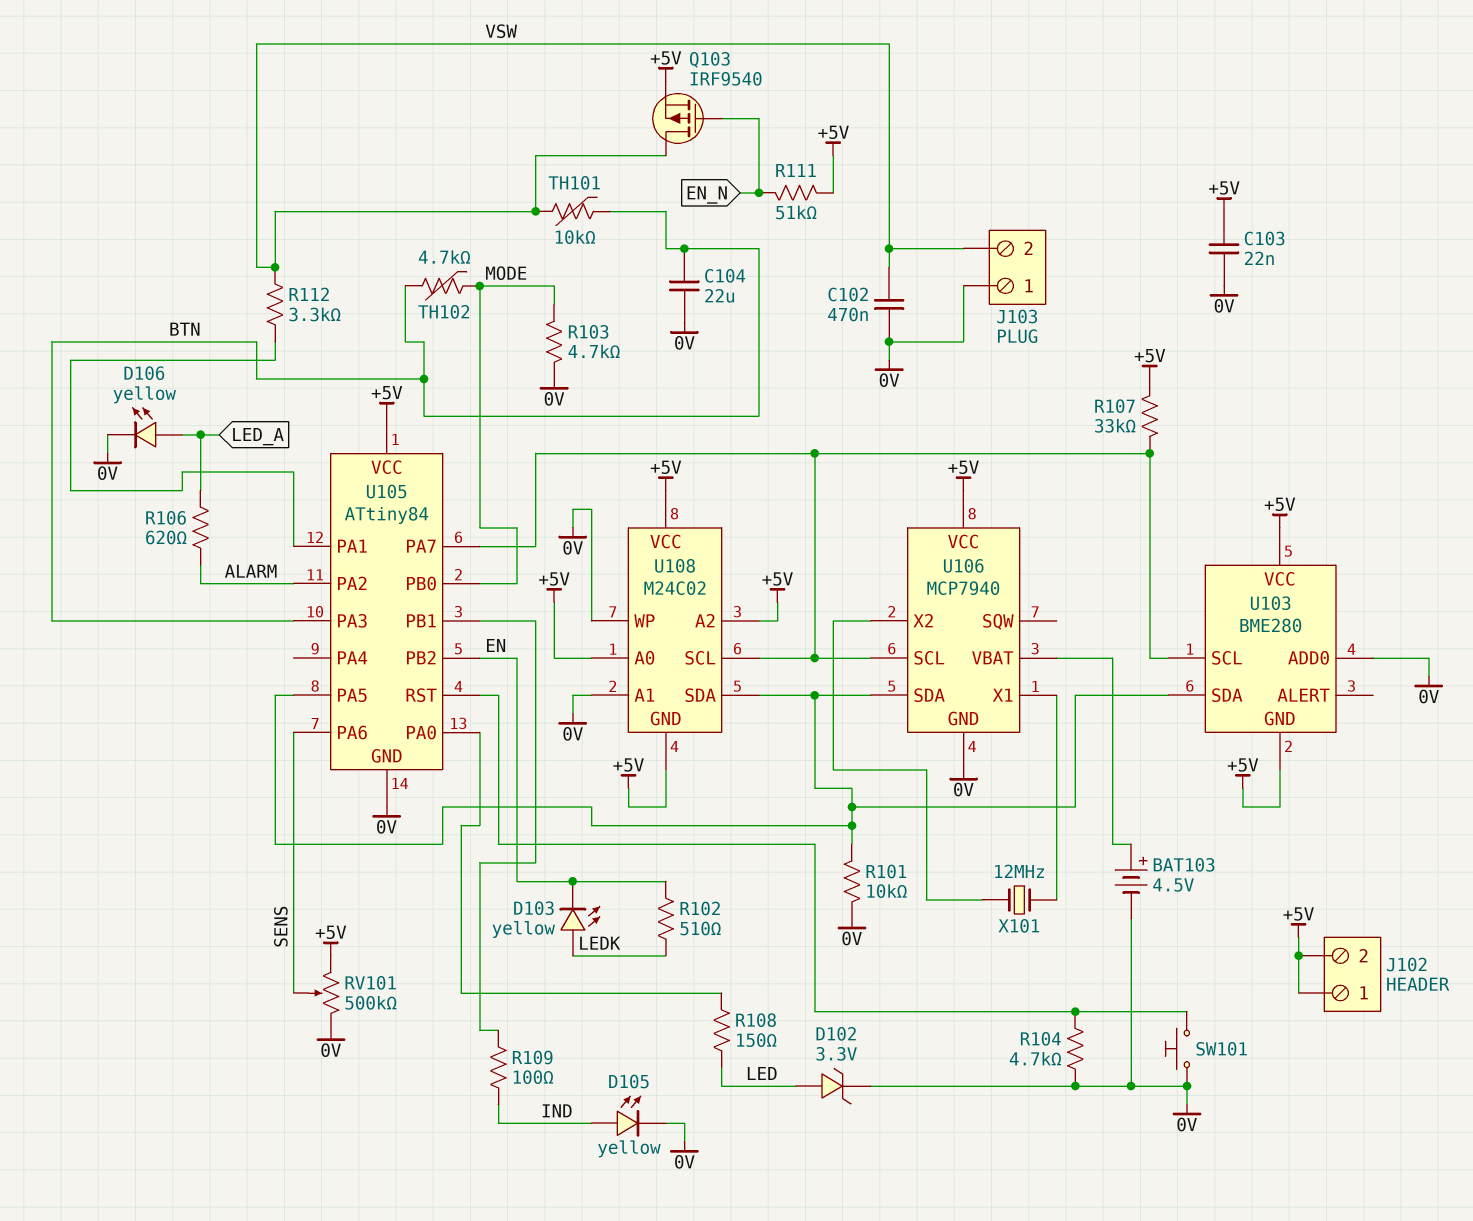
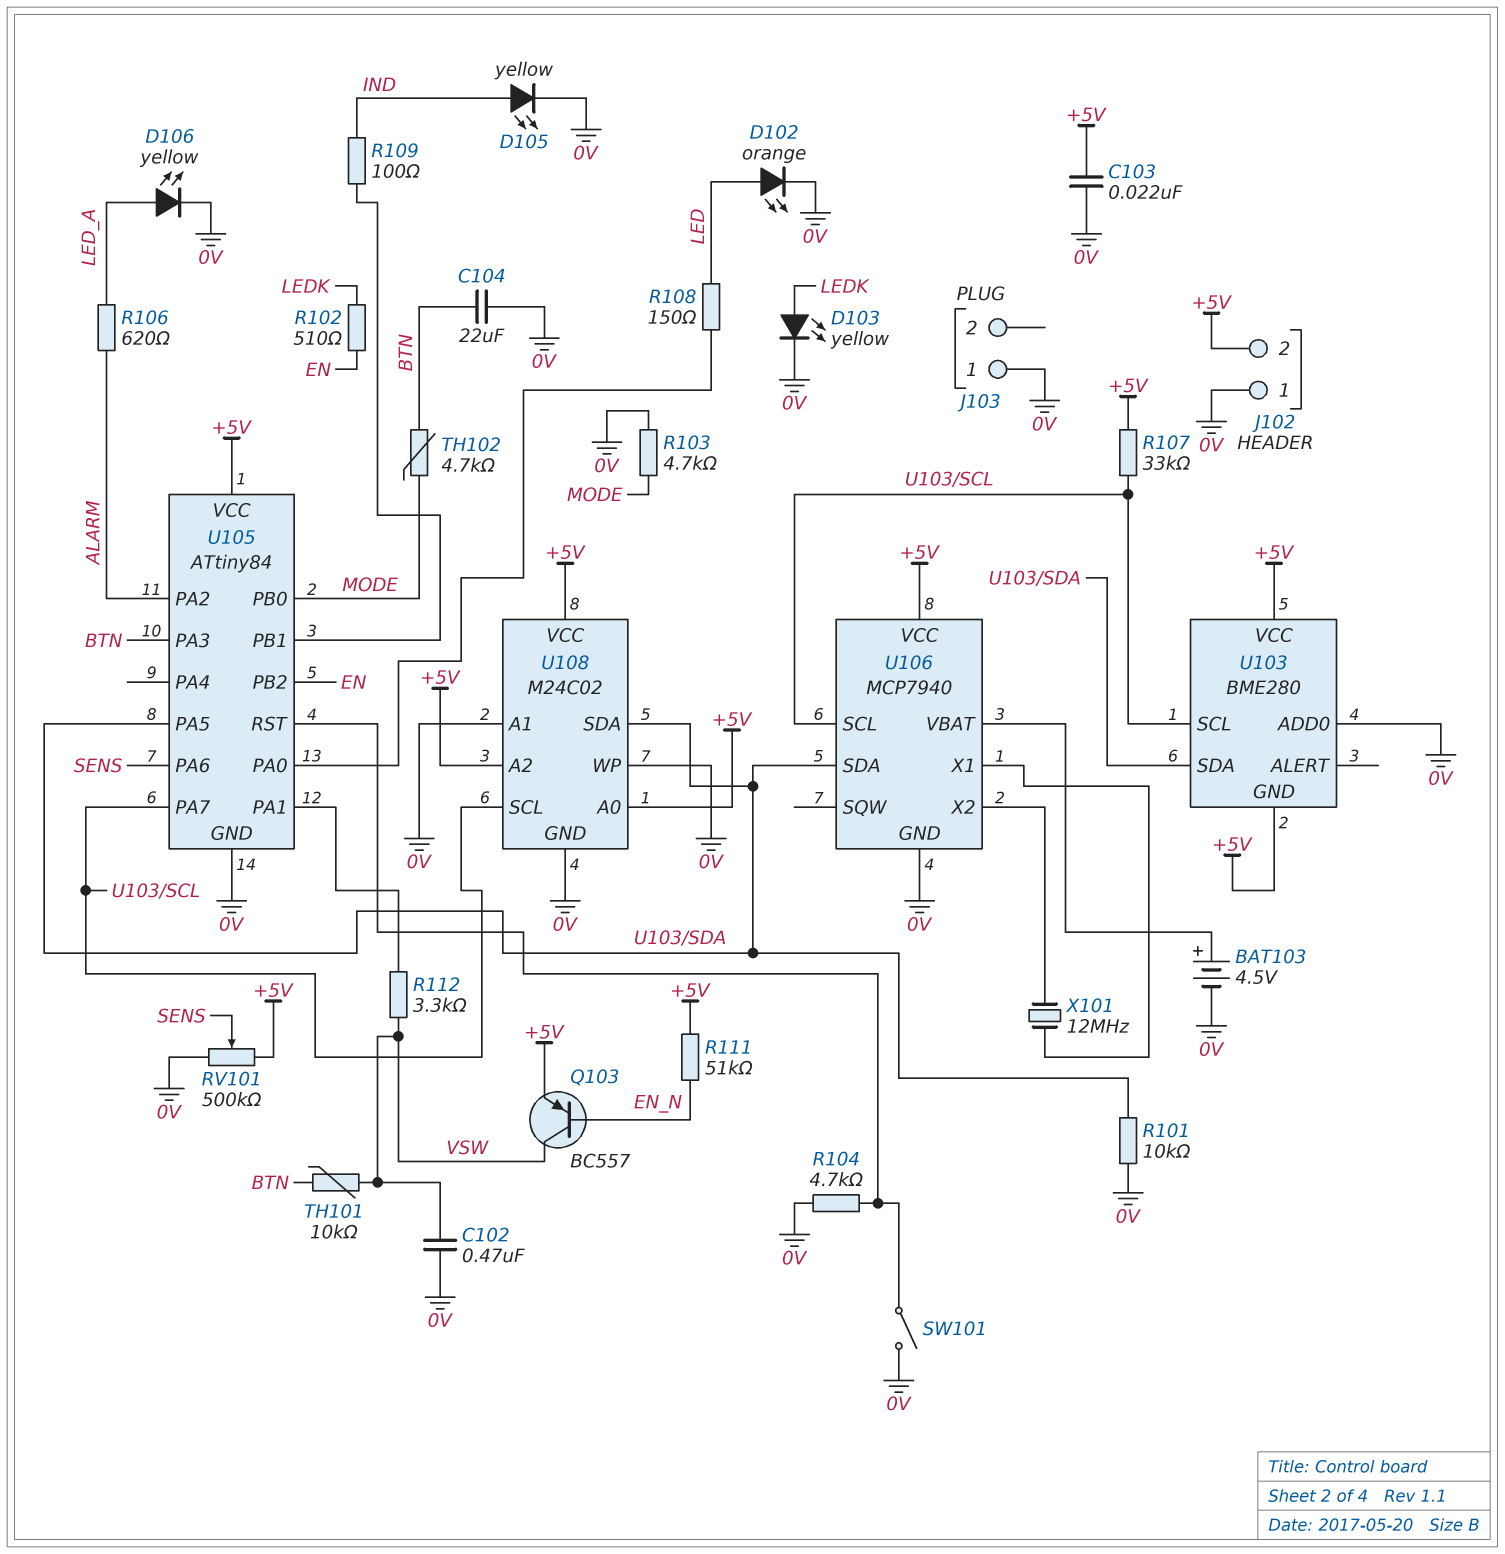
D102: zener 3.3V (A LED, K 0V) -> LED orange (A LED, K 0V)
D103: LED yellow (A LEDK, K EN) -> LED yellow (A LEDK, K 0V)
J102 pin 1: +5V -> 0V
J103 pin 2: VSW -> none
Q103: PMOS IRF9540 (G EN_N, D VSW, S +5V) -> PNP BC557 (B EN_N, C VSW, E +5V)
SW101: button (0V, U105/RST) -> switch (0V, U105/RST)
U108 pin GND: +5V -> 0V

